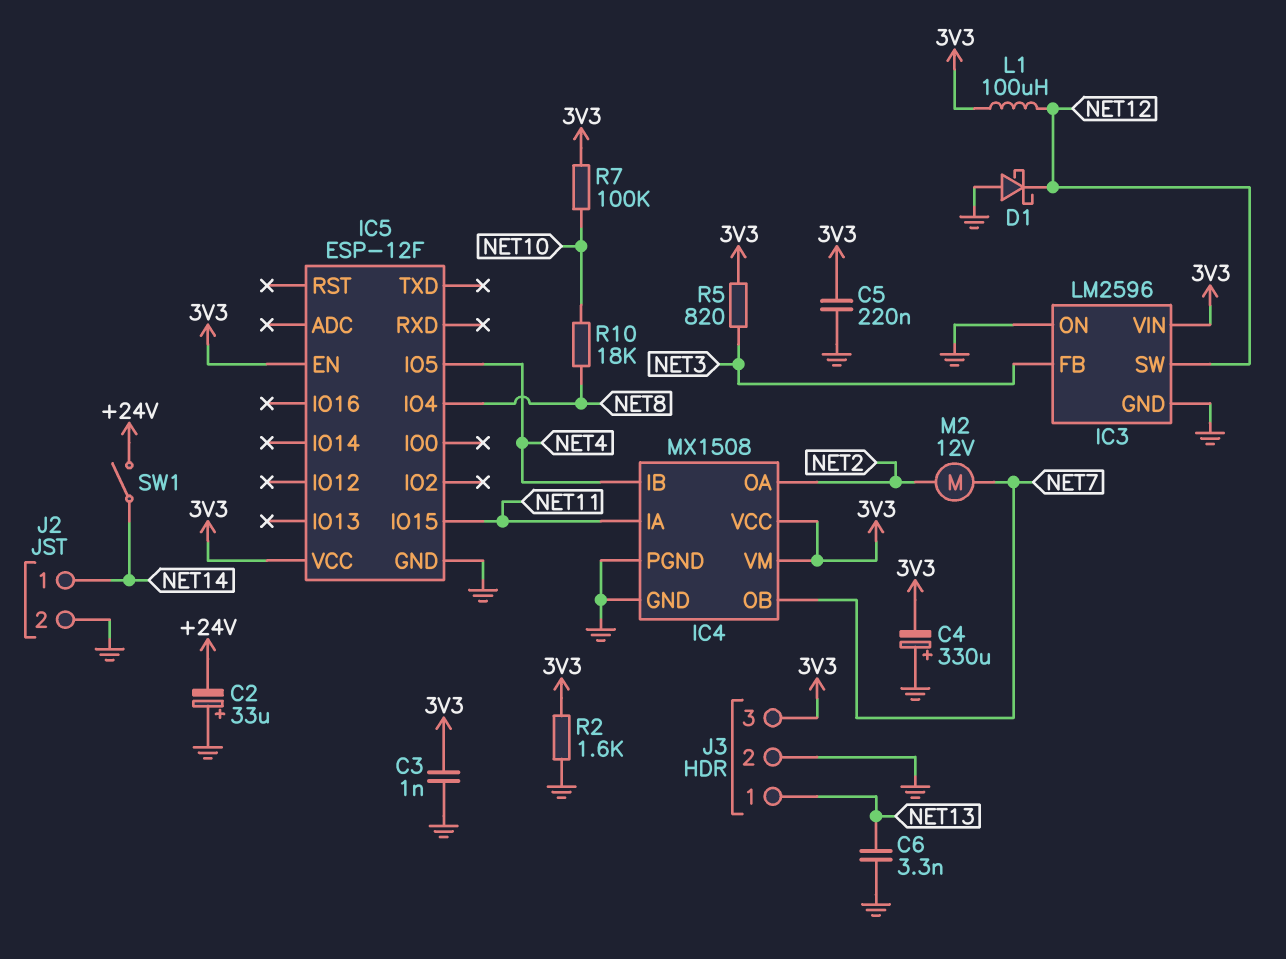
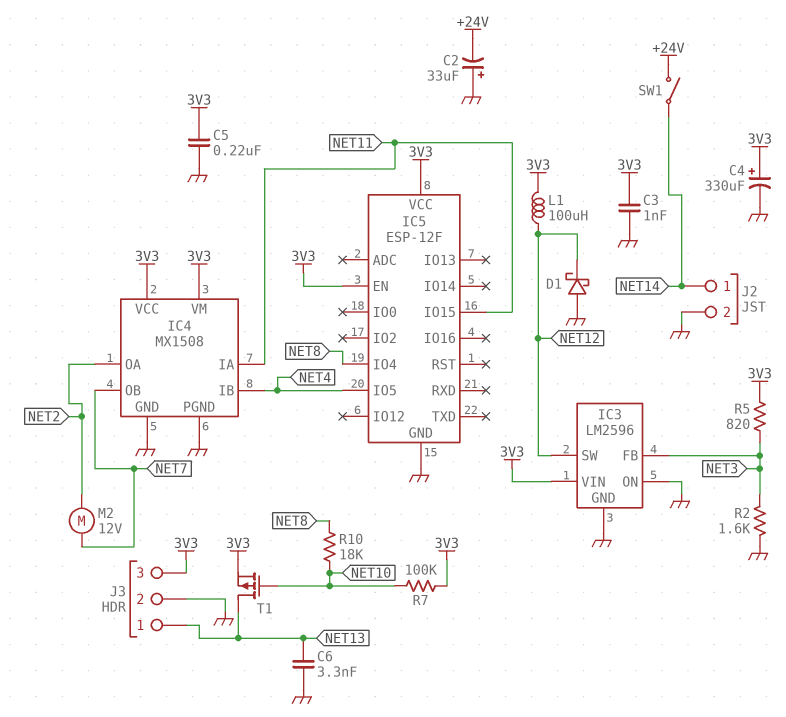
C4: 330uF (plus GND, minus 3V3) -> 330uF (plus 3V3, minus GND)
R2: 1.6k (3V3, GND) -> 1.6k (GND, NET3)
T1: none -> PMOS (G NET10, D NET13, S 3V3)

